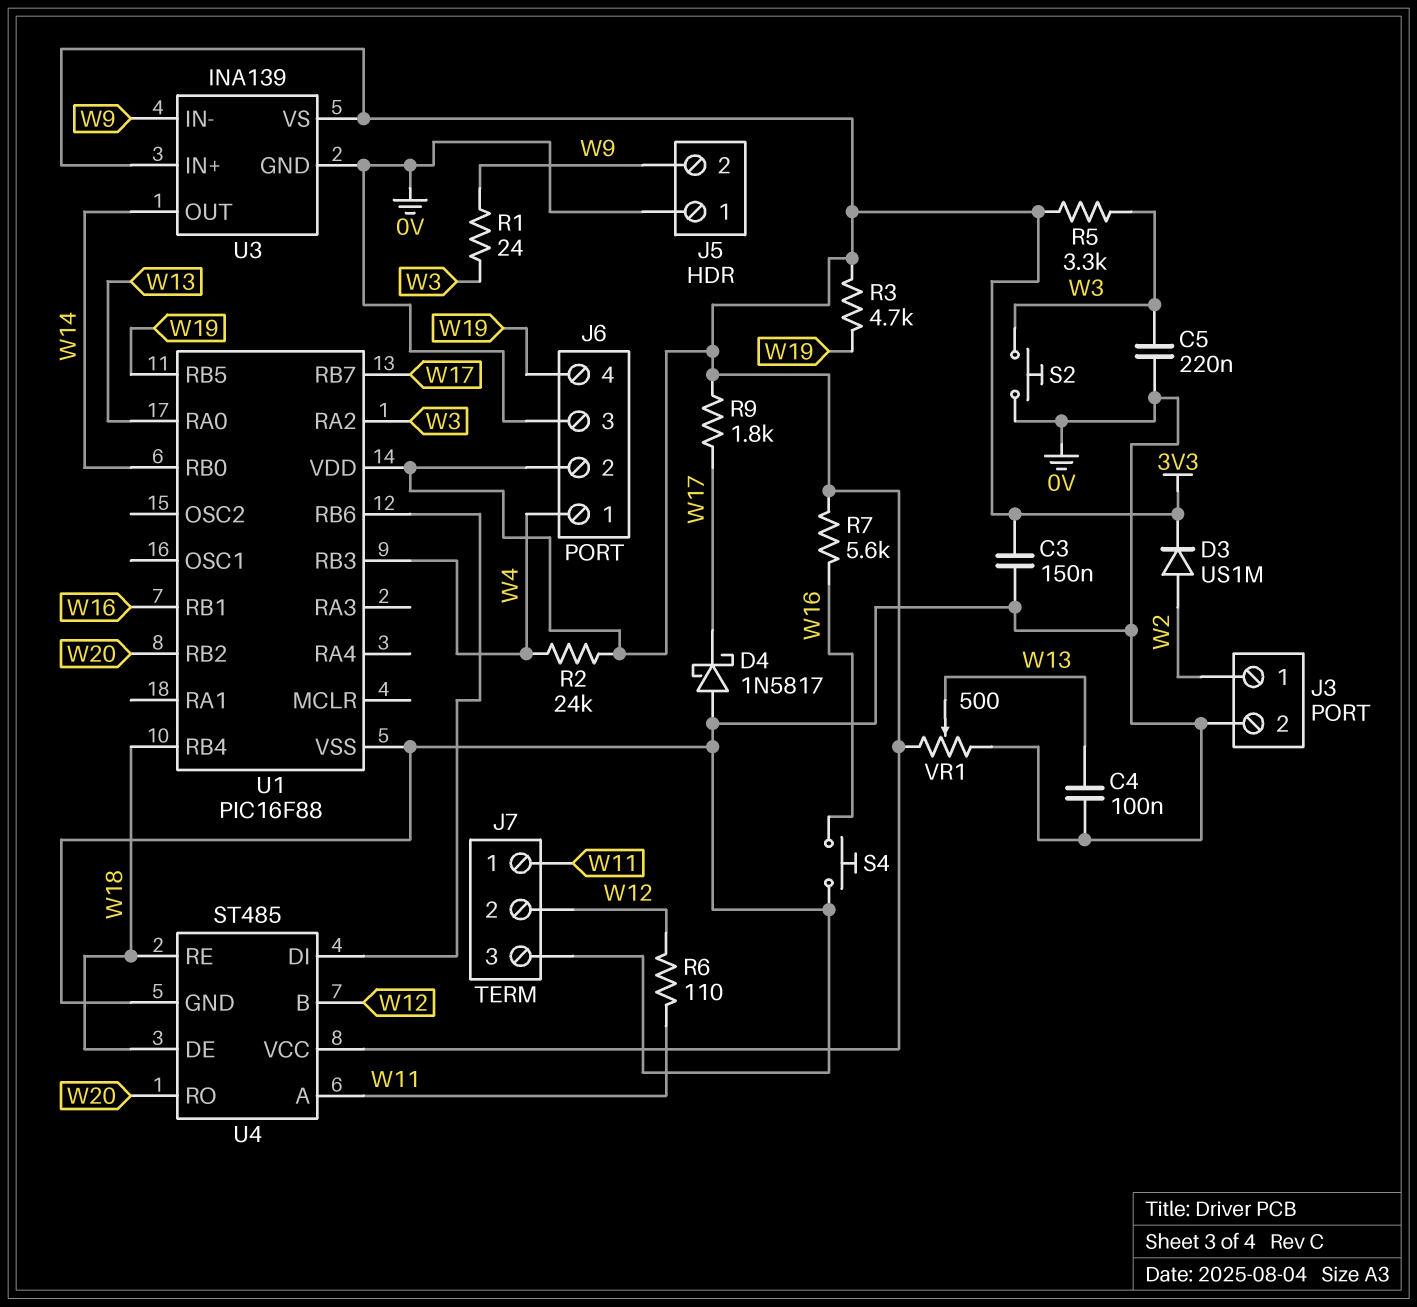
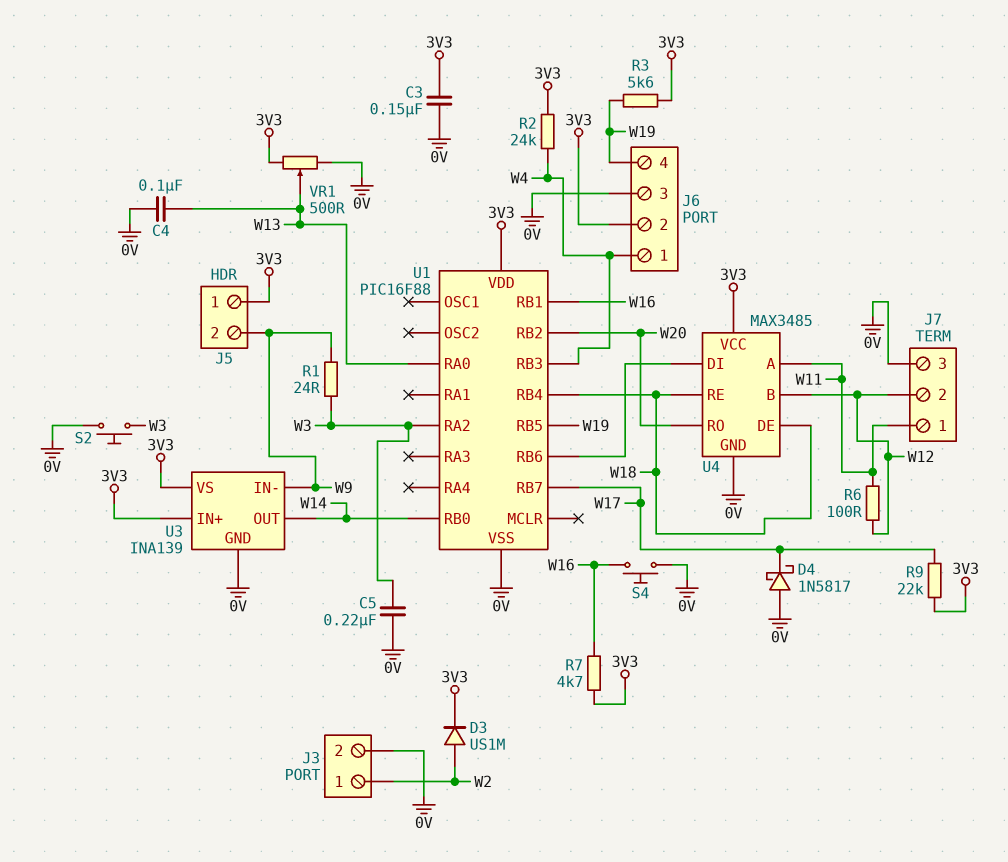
J5 pin 1: 0V -> 3V3
R3: 4.7k (3V3, W19) -> 5.6k (3V3, W19)
R5: 3.3k (3V3, W3) -> none
R6: 110 (W11, W12) -> 100 (W11, W12)
R7: 5.6k (3V3, W16) -> 4.7k (3V3, W16)
R9: 1.8k (3V3, W17) -> 22k (3V3, W17)
U4: ST485 -> MAX3485

